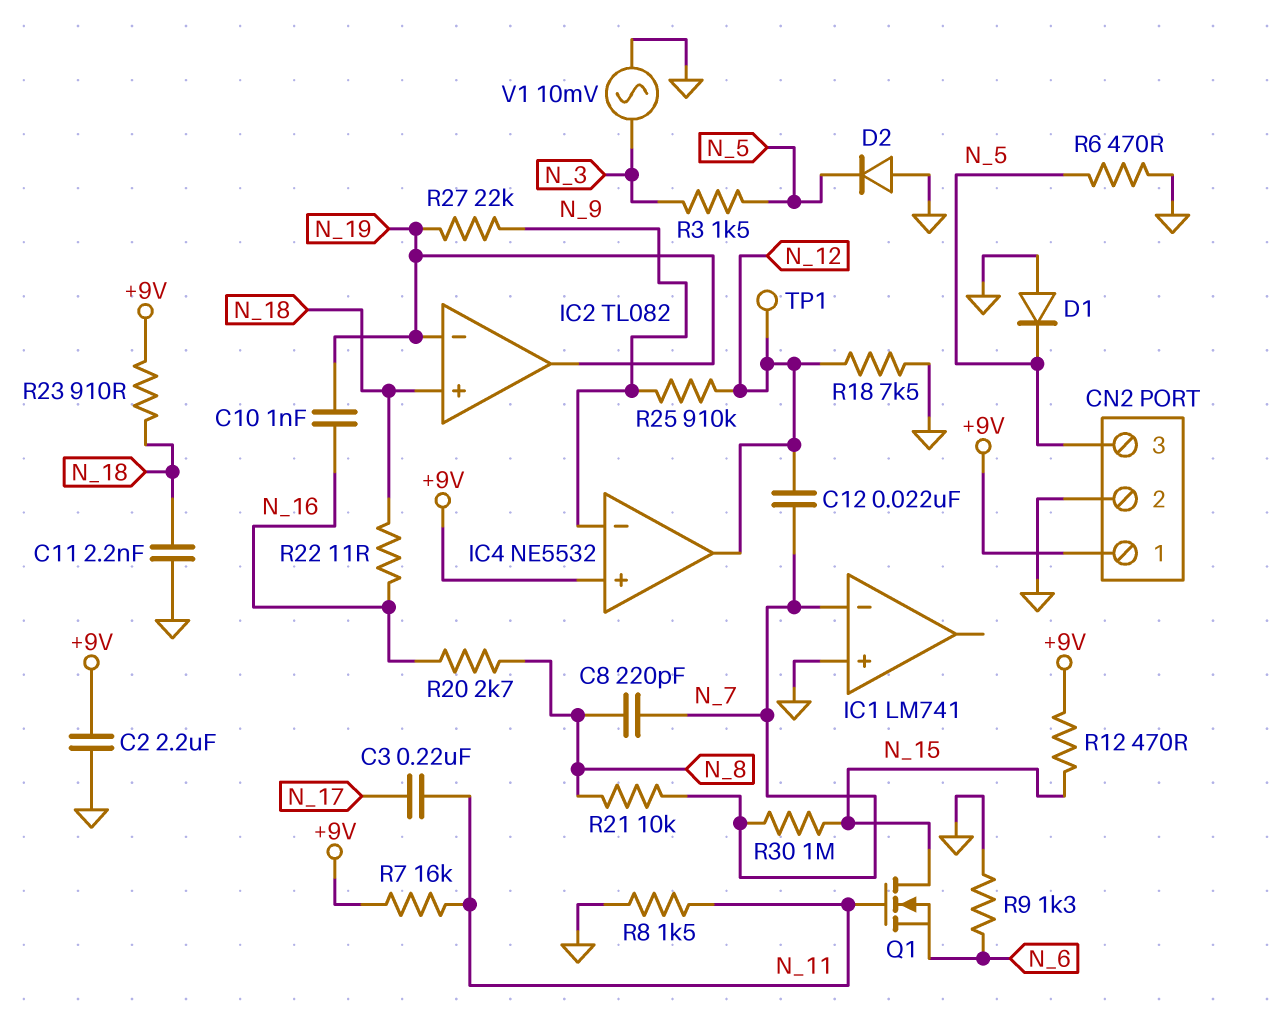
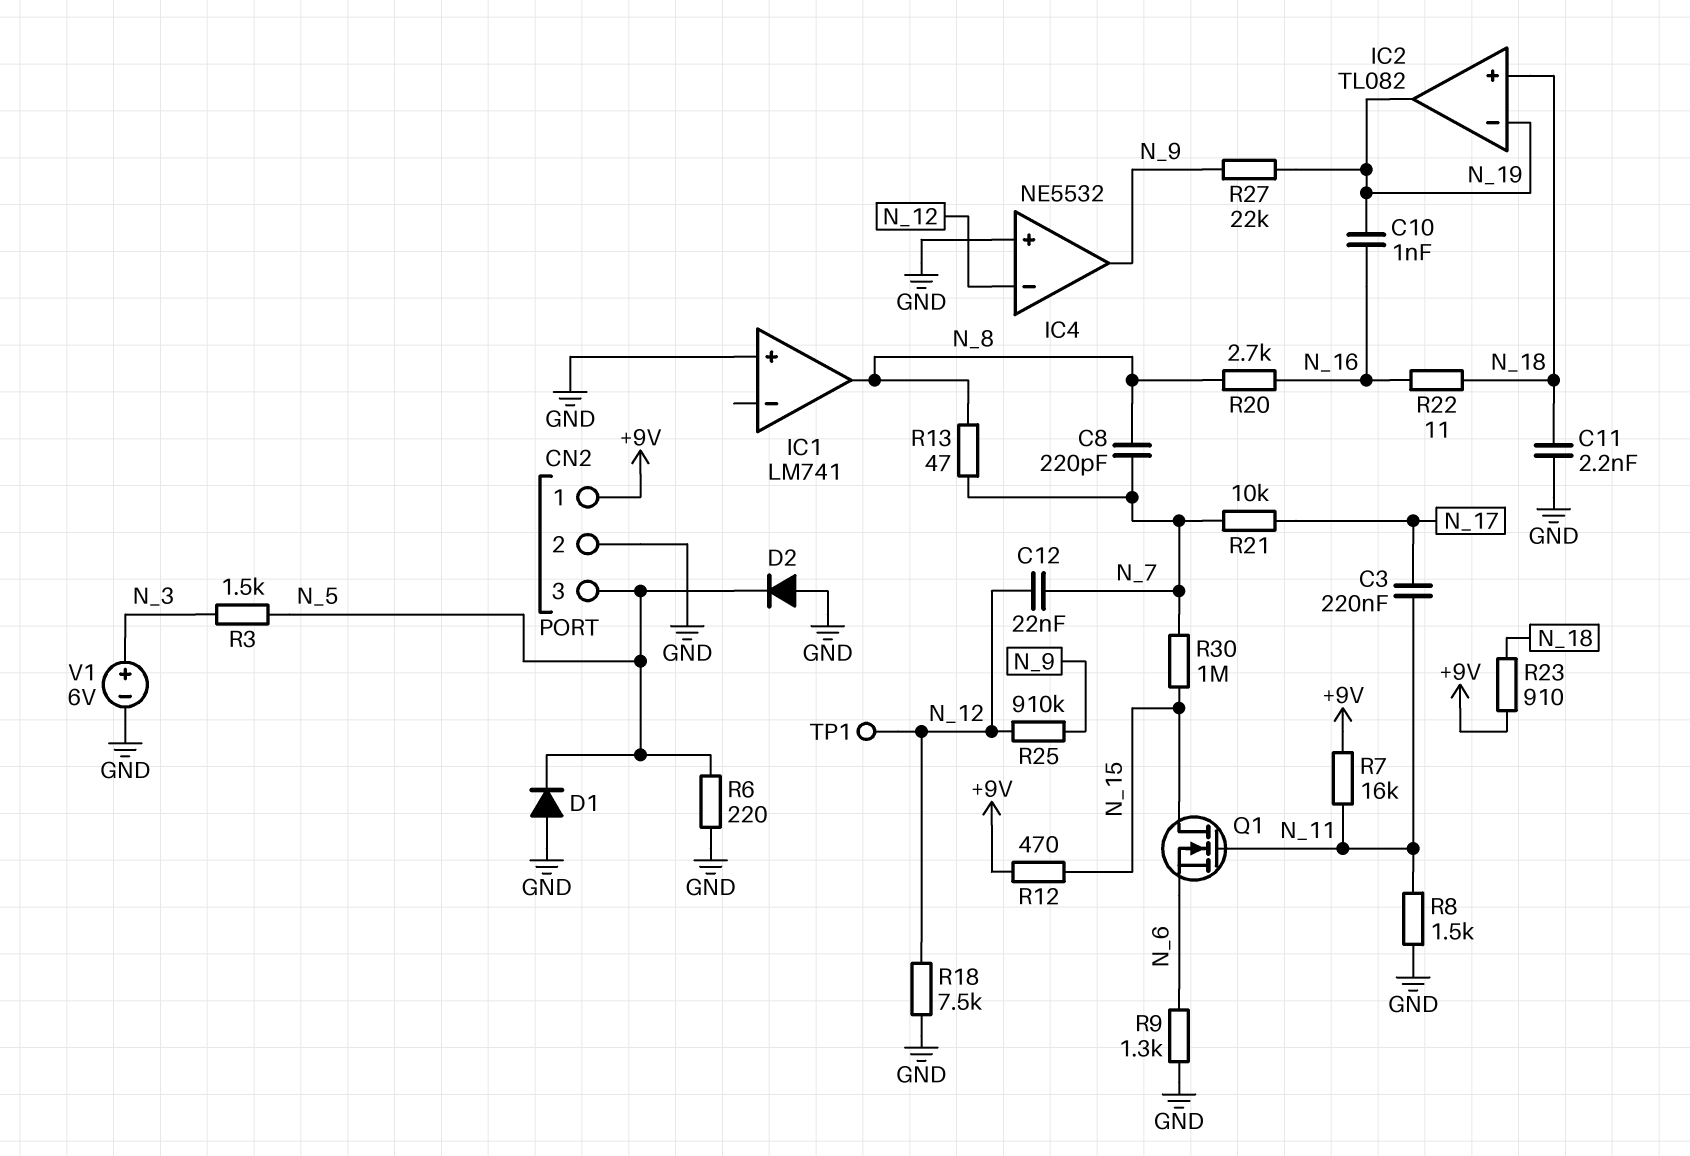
C2: 2.2uF (+9V, GND) -> none
IC1 pin in-: N_7 -> none
IC1 pin out: none -> N_8
IC4 pin in+: +9V -> GND
IC4 pin in-: N_9 -> N_12
IC4 pin out: N_12 -> N_9
R6: 470 (GND, N_5) -> 220 (GND, N_5)
R13: none -> 47 (N_7, N_8)
R21: 10k (N_7, N_8) -> 10k (N_7, N_17)
V1: AC 10mV (GND, N_3) -> 6V (plus N_3, minus GND)

